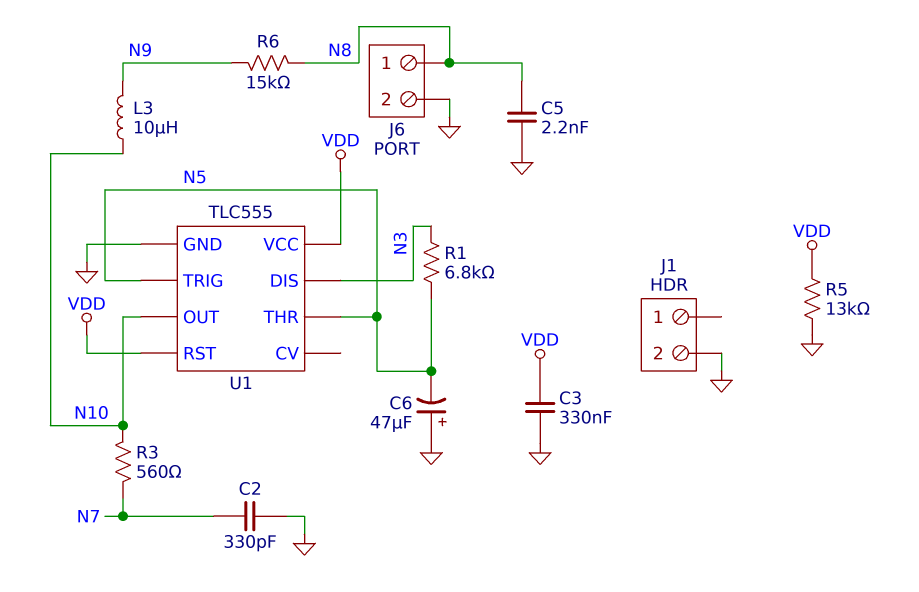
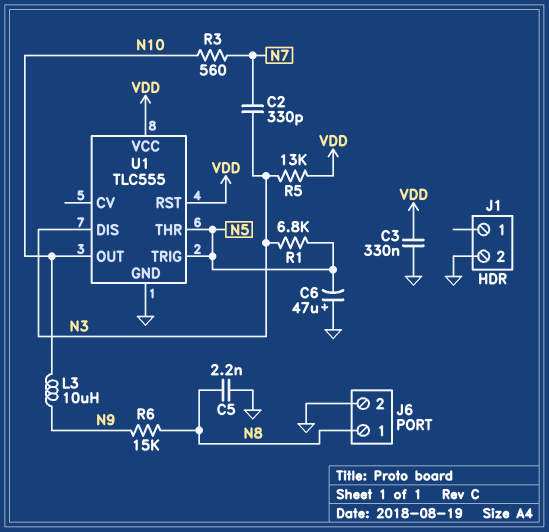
C2: 330pF (GND, N7) -> 330pF (N3, N7)
R5: 13k (GND, VDD) -> 13k (N3, VDD)

